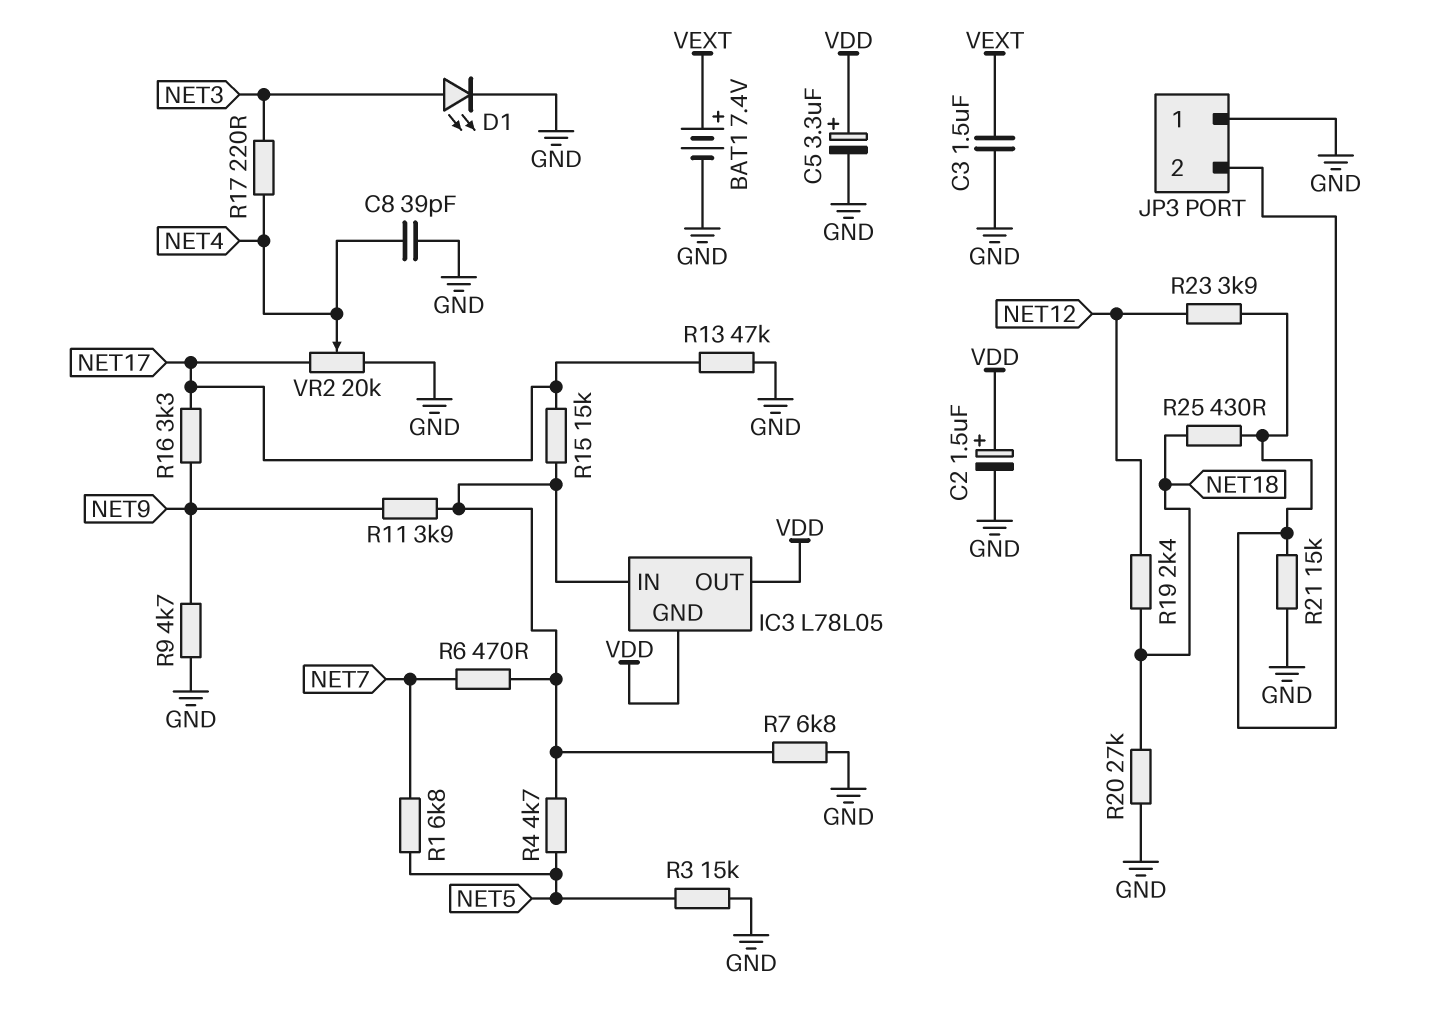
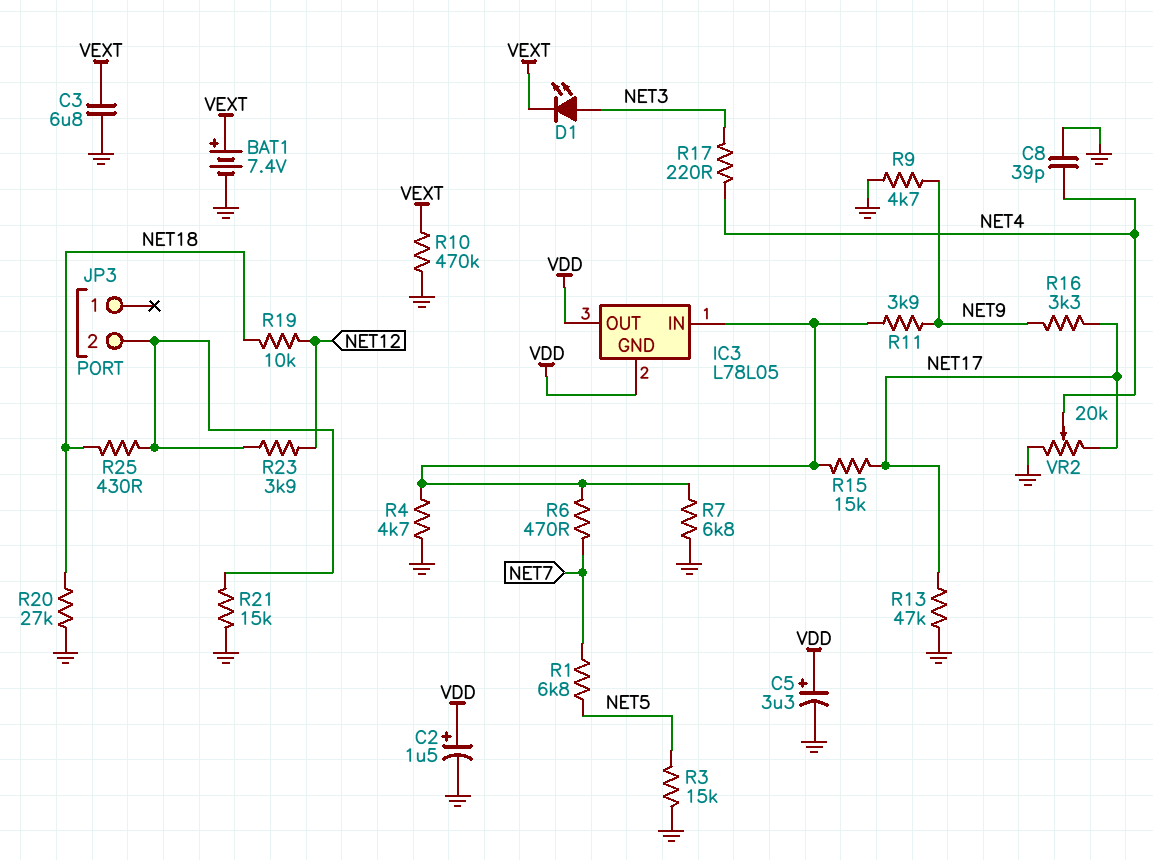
C3: 1.5uF (GND, VEXT) -> 6.8uF (GND, VEXT)
D1: LED (A NET3, K GND) -> LED (A NET3, K VEXT)
JP3 pin 1: GND -> none
R4: 4.7k (IC3/IN, NET5) -> 4.7k (GND, IC3/IN)
R10: none -> 470k (GND, VEXT)
R19: 2.4k (NET12, NET18) -> 10k (NET12, NET18)

